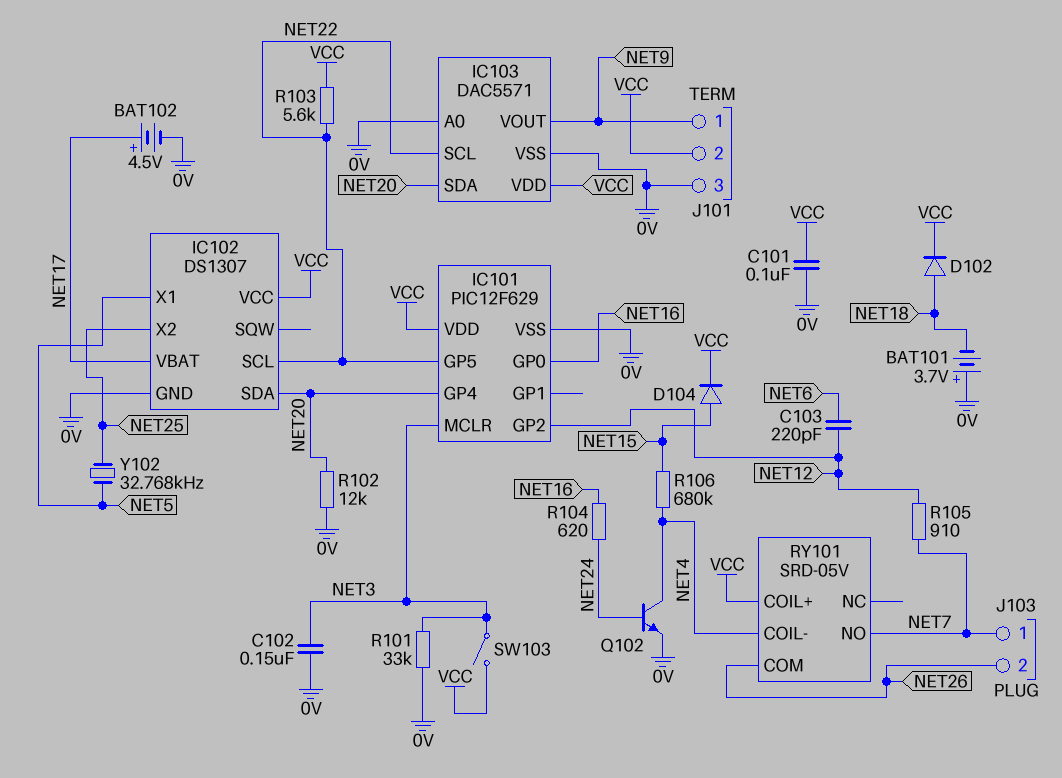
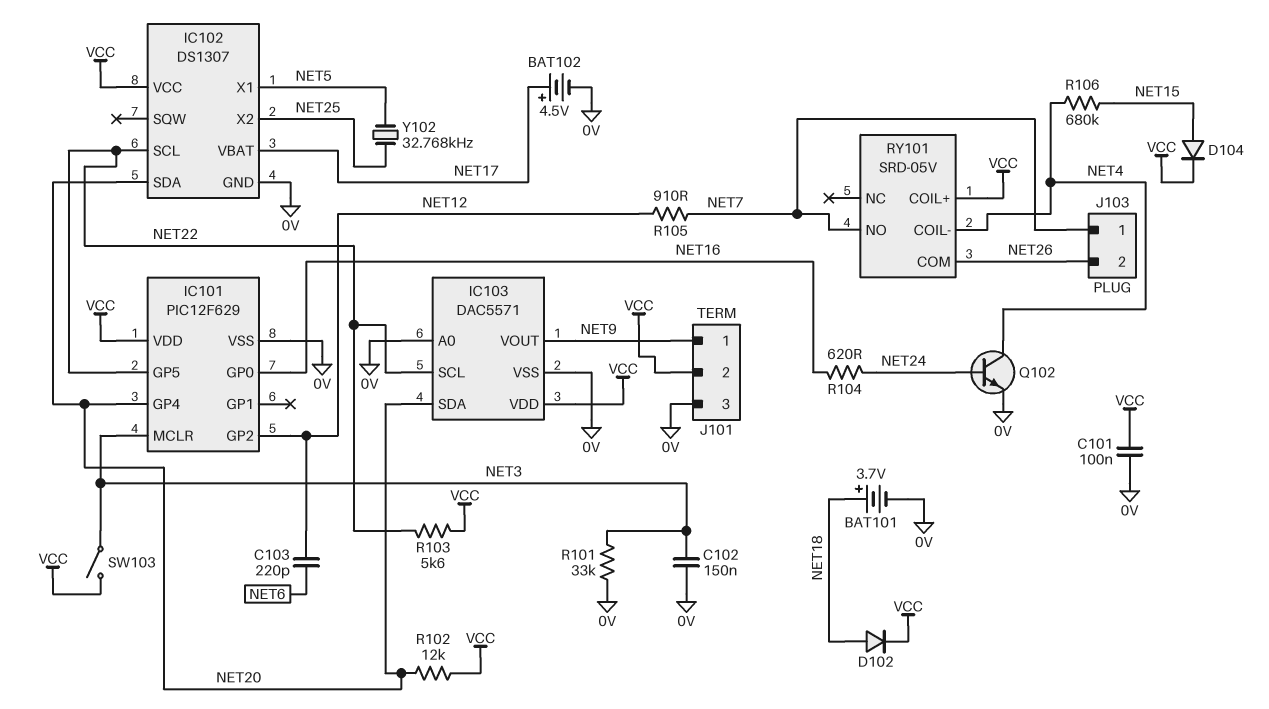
BAT101: 3.7V (plus 0V, minus NET18) -> 3.7V (plus NET18, minus 0V)
R102: 12k (0V, NET20) -> 12k (NET20, VCC)

